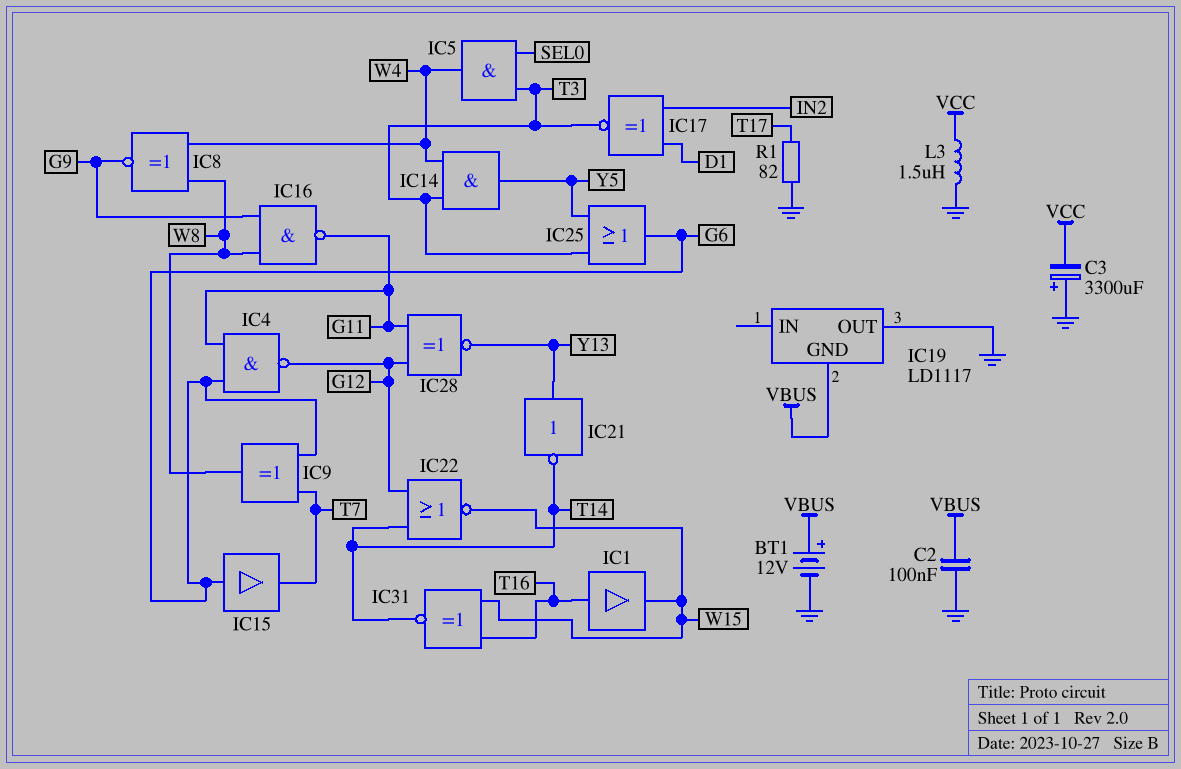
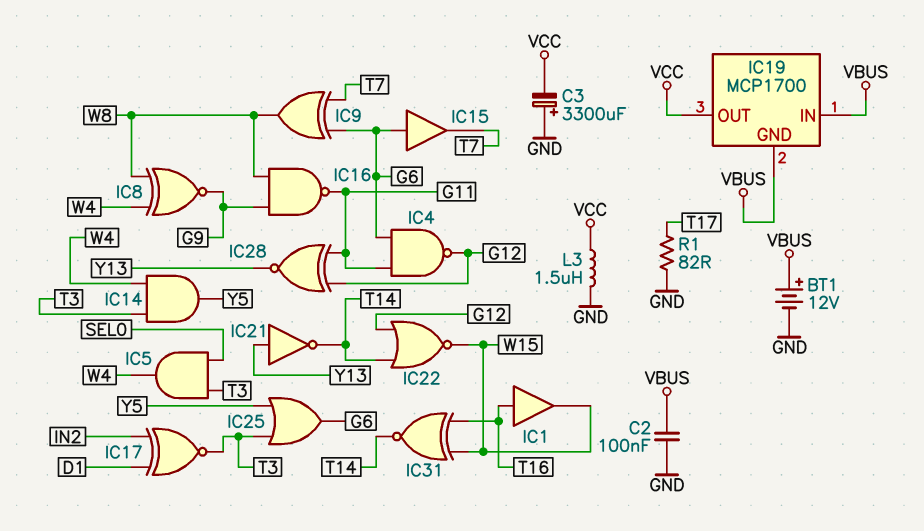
IC19: LD1117 -> MCP1700
IC19 pin IN: none -> VBUS
IC19 pin OUT: GND -> VCC

